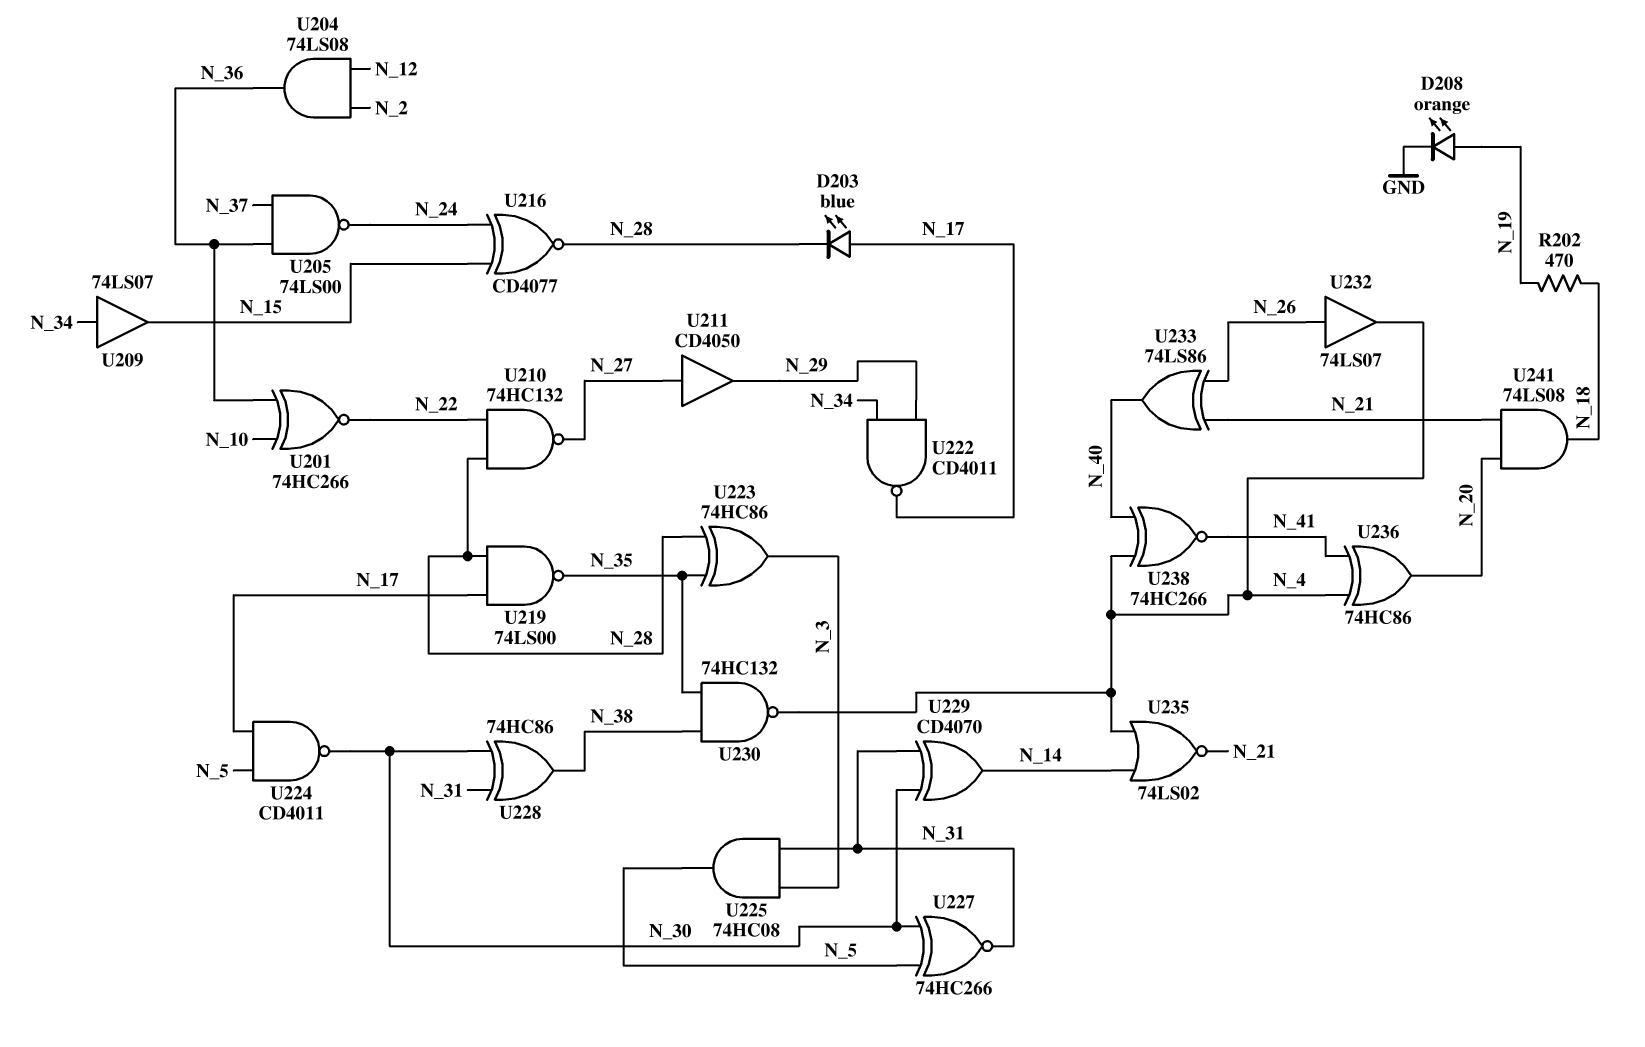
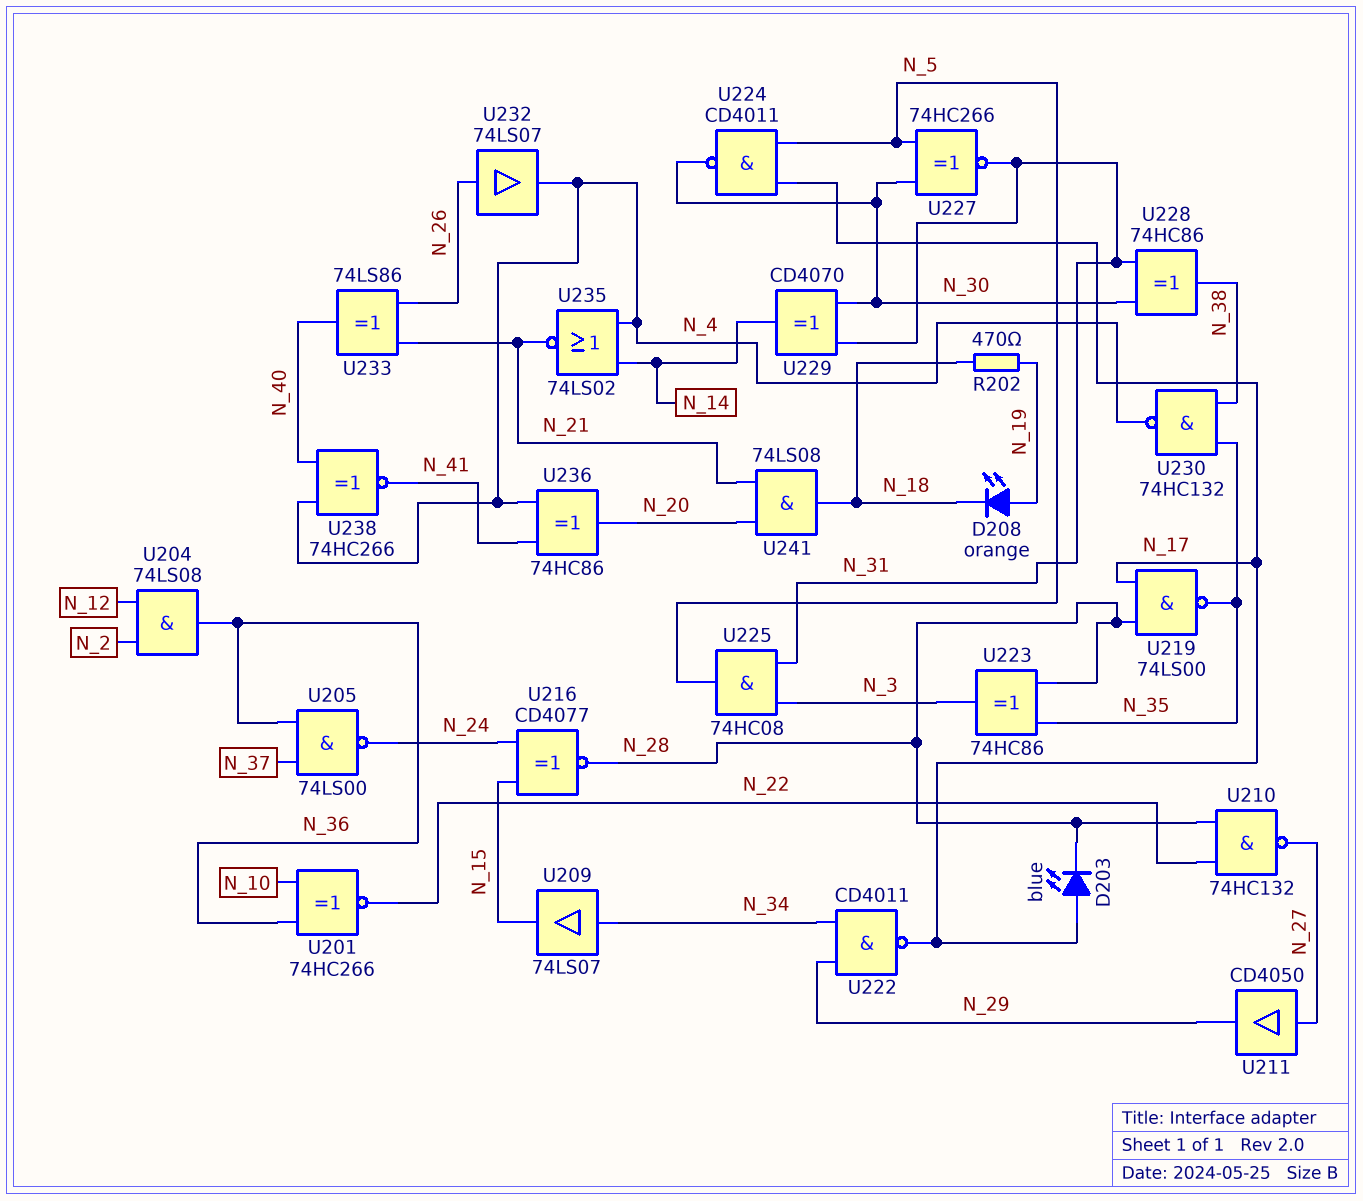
D208: LED orange (A N_19, K GND) -> LED orange (A N_19, K N_18)

